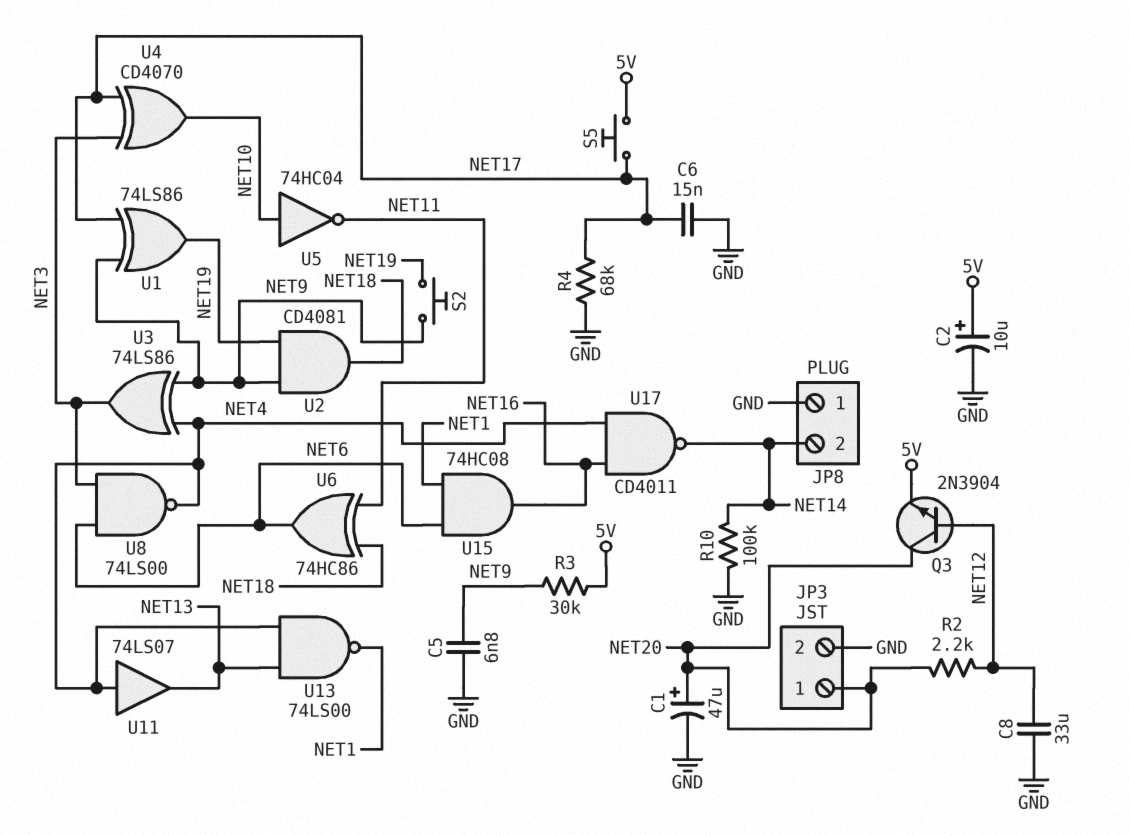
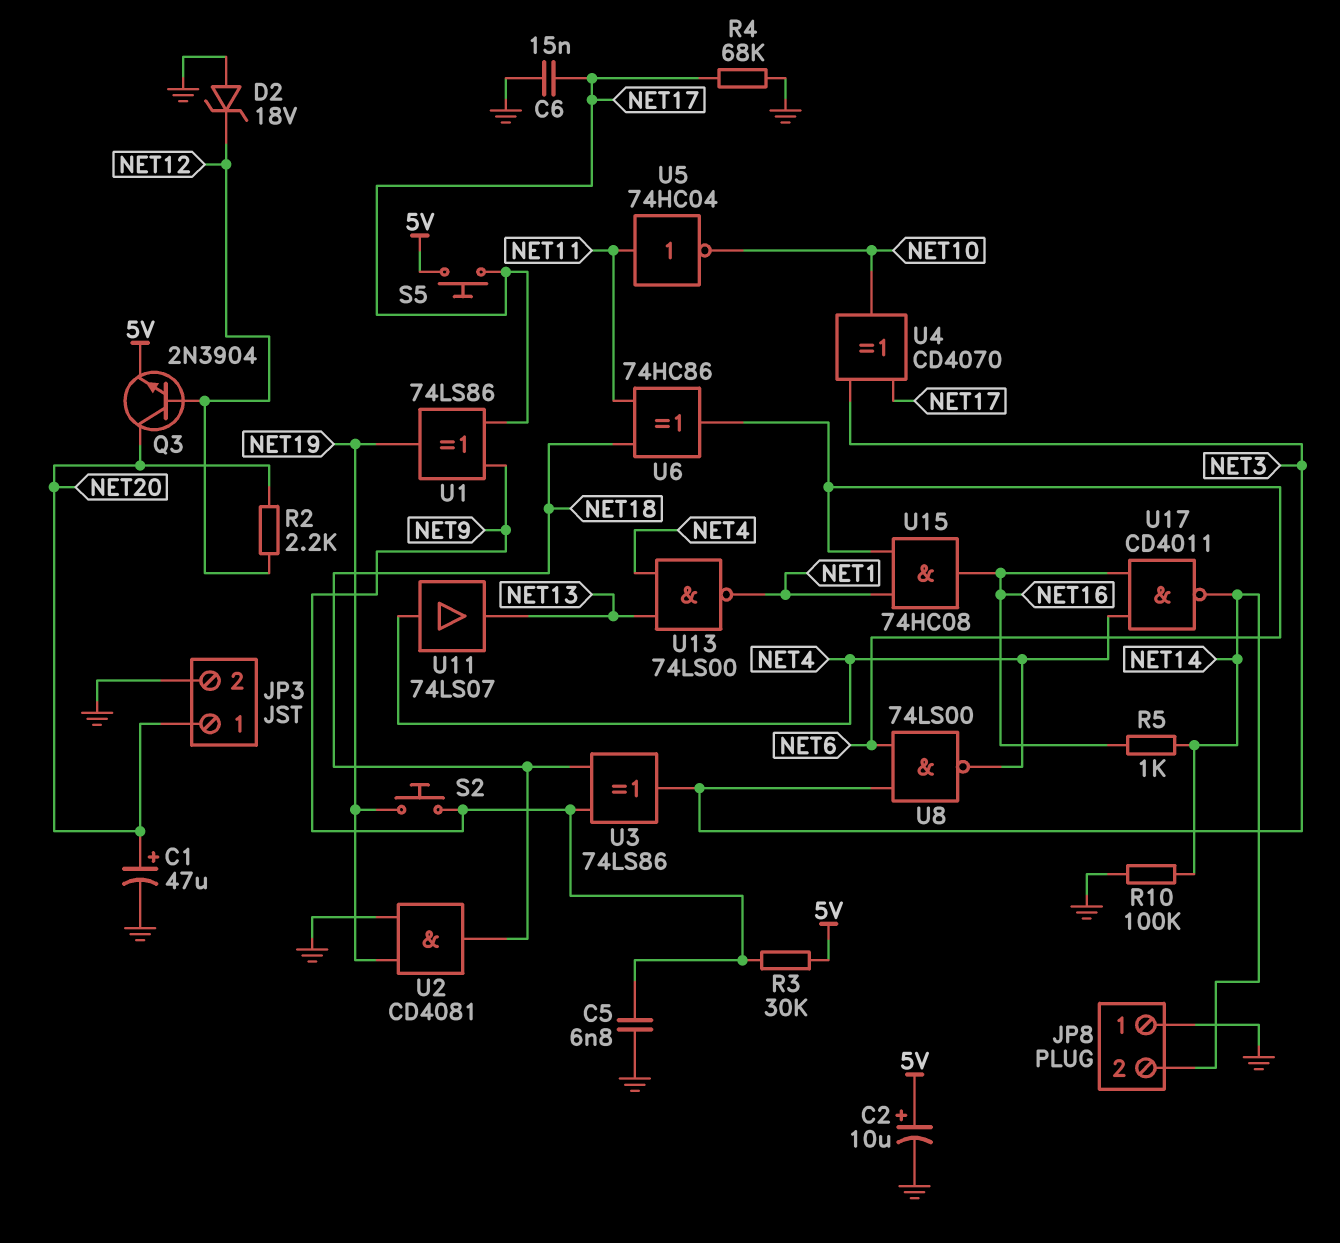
C8: 33uF (GND, NET12) -> none
D2: none -> zener 18V (A GND, K NET12)
R5: none -> 1k (NET14, NET16)
U2: AND CD4081 (in NET9, in NET19, out NET18) -> AND CD4081 (in GND, in NET19, out NET18)
U3: XOR 74LS86 (in NET4, in NET9, out NET3) -> XOR 74LS86 (in NET9, in NET18, out NET3)
U5: NOT 74HC04 (in NET10, out NET11) -> NOT 74HC04 (in NET11, out NET10)

